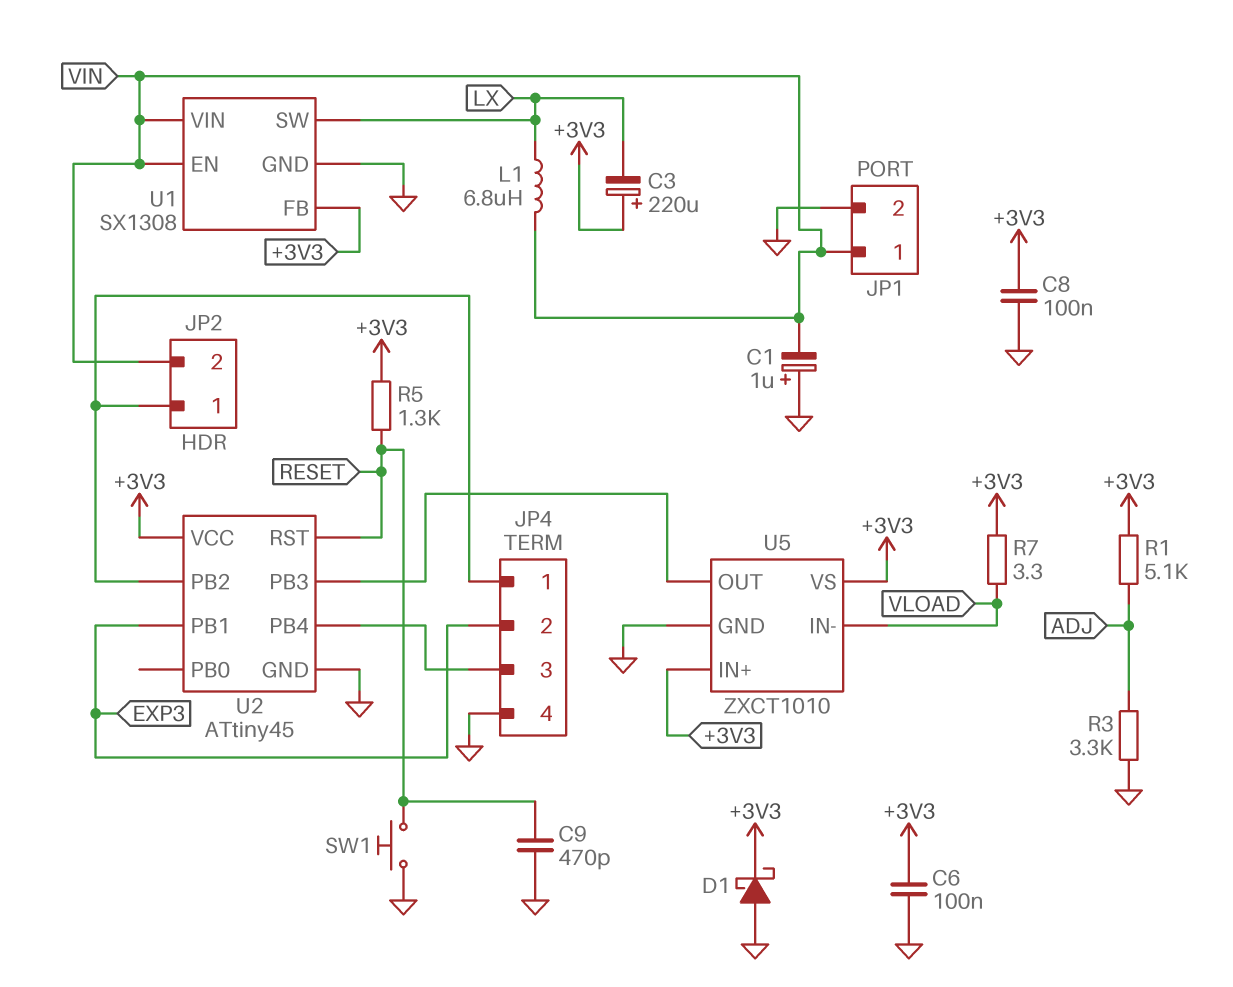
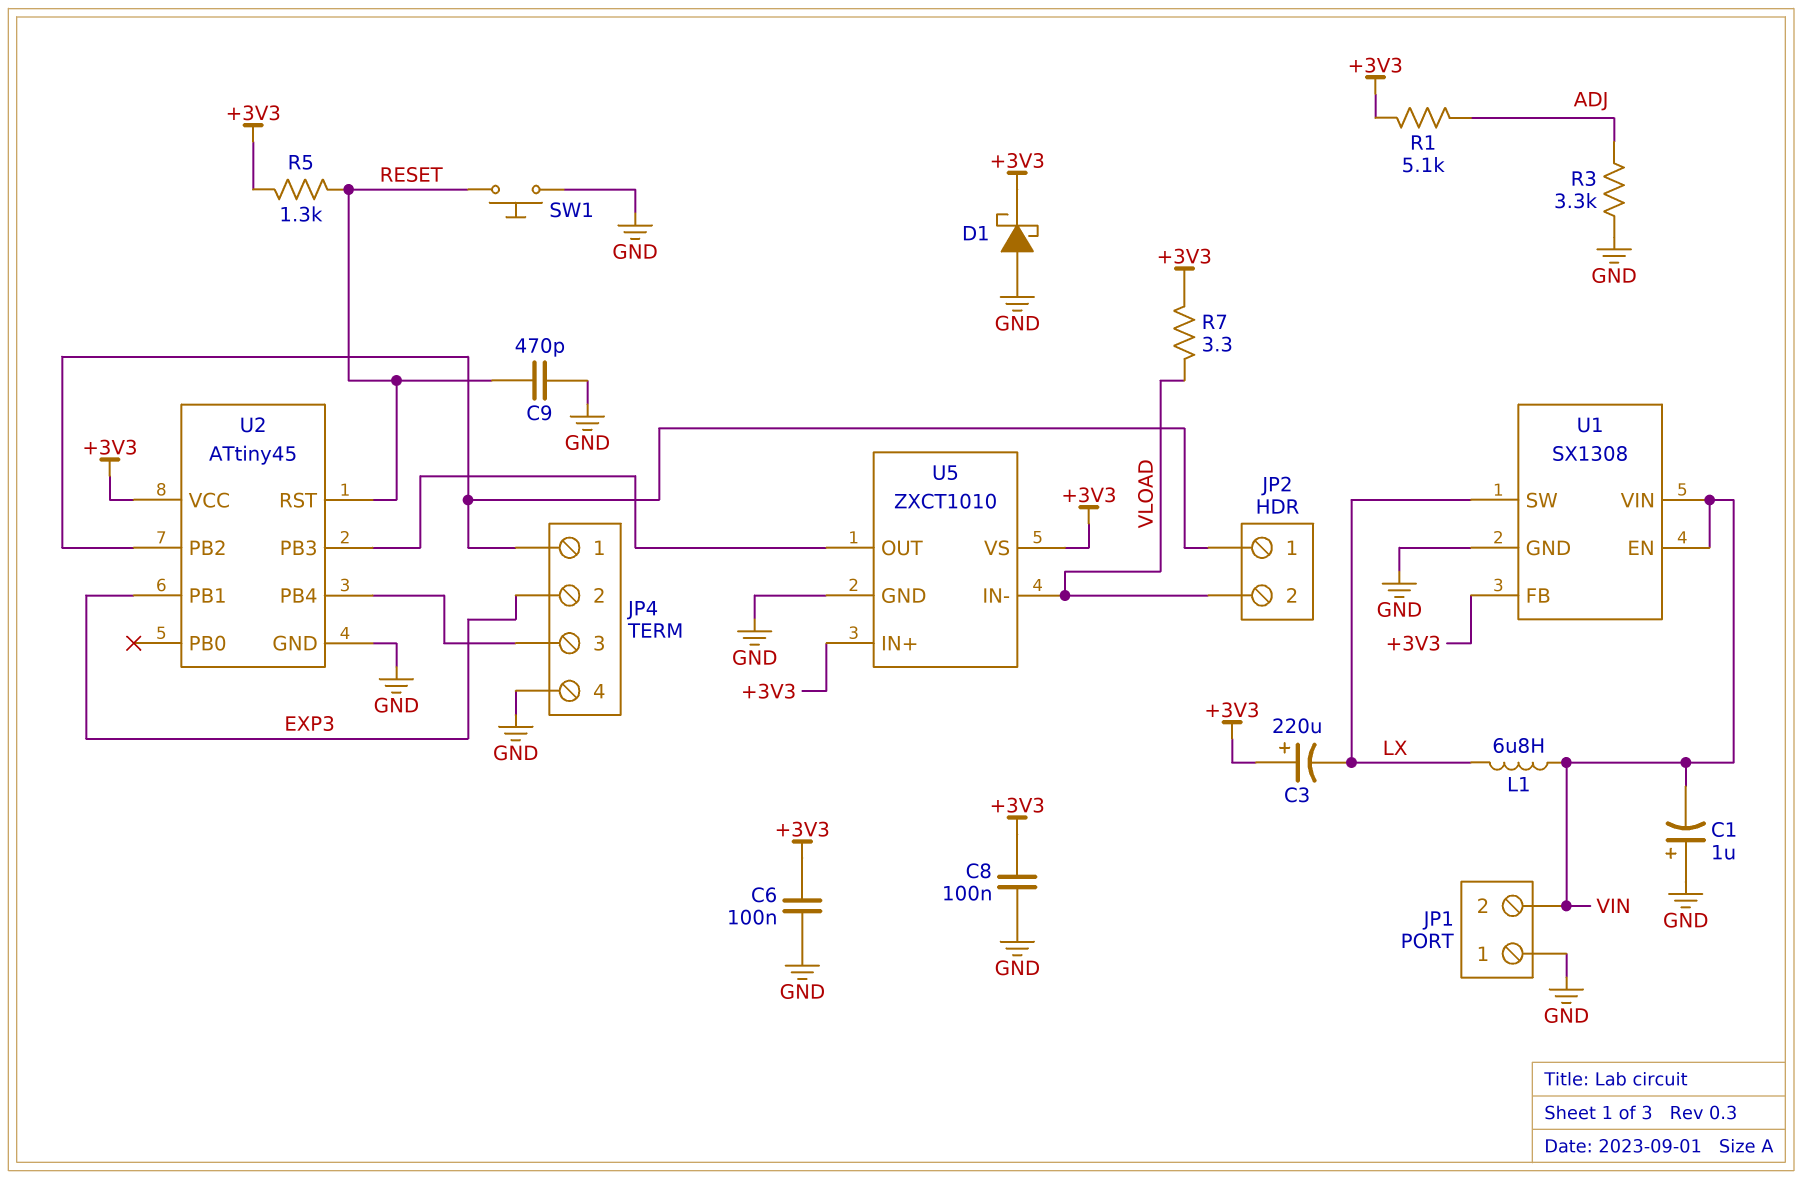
JP1 pin 1: VIN -> GND
JP1 pin 2: GND -> VIN
JP2 pin 2: VIN -> VLOAD

